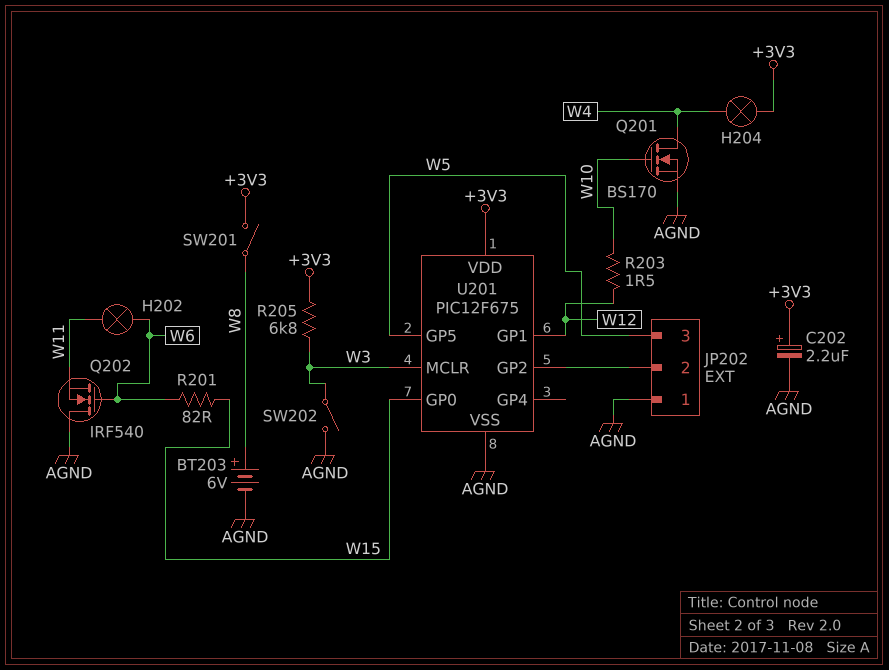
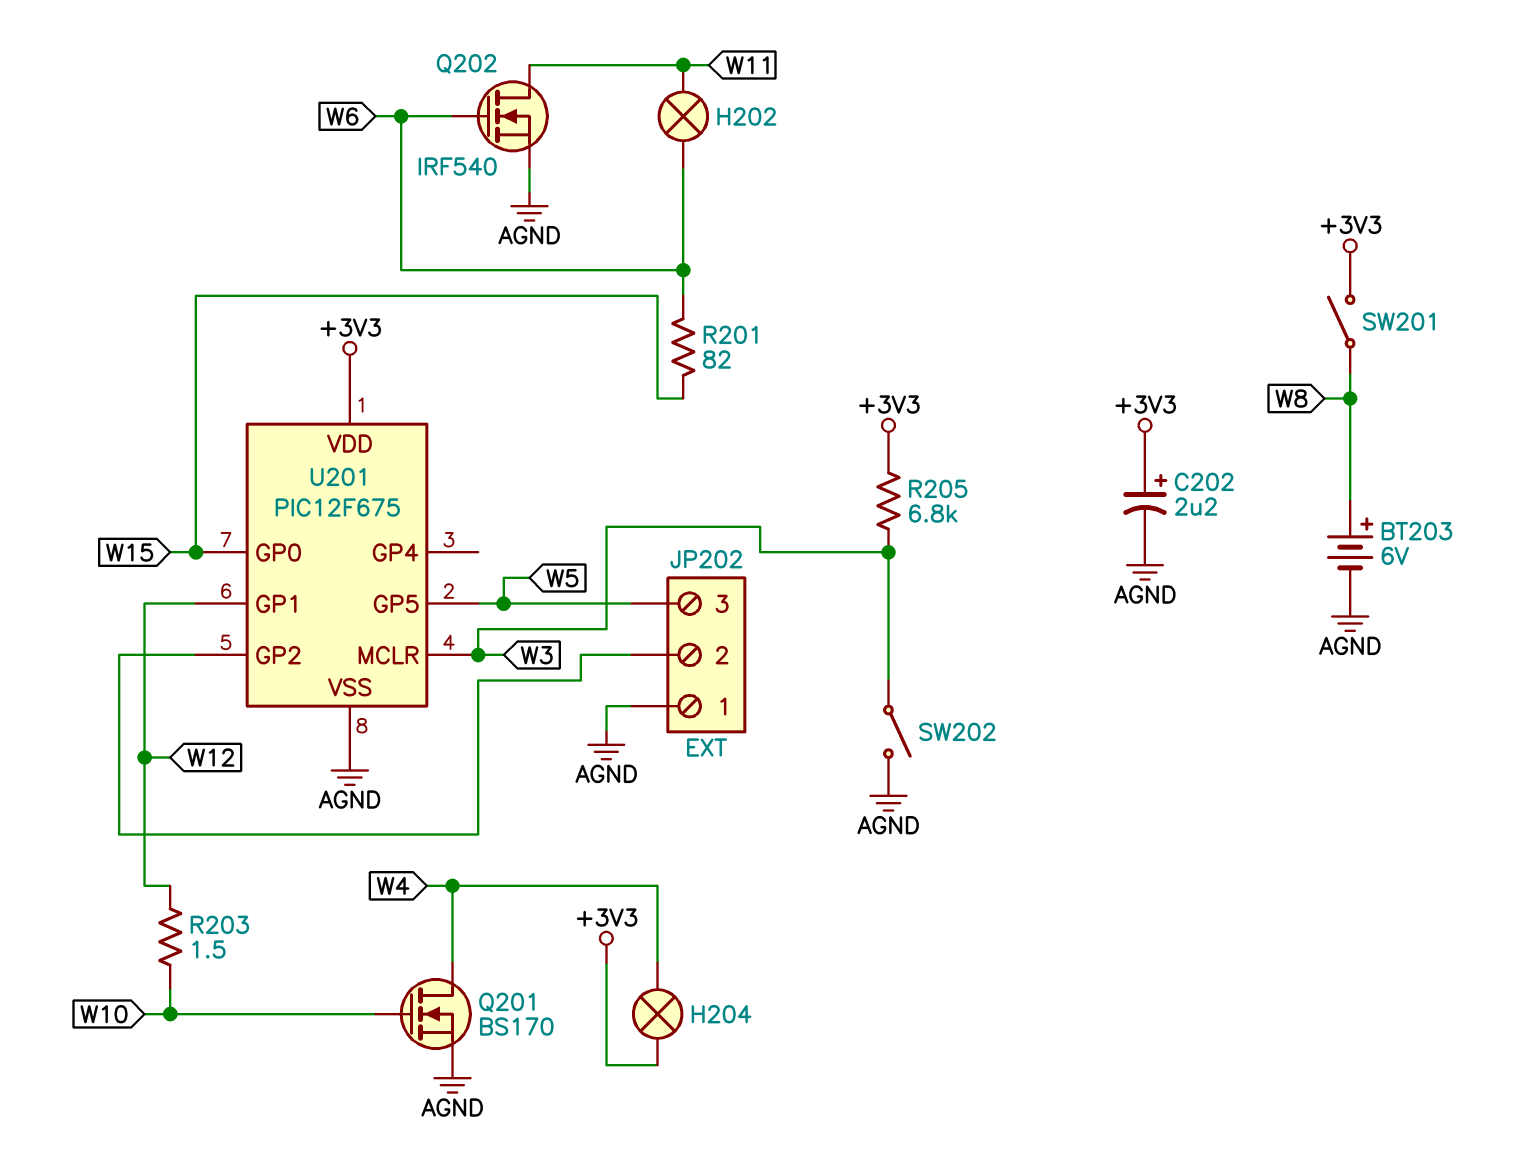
Q202: NMOS IRF540 (G W6, D AGND, S W11) -> NMOS IRF540 (G W6, D W11, S AGND)

